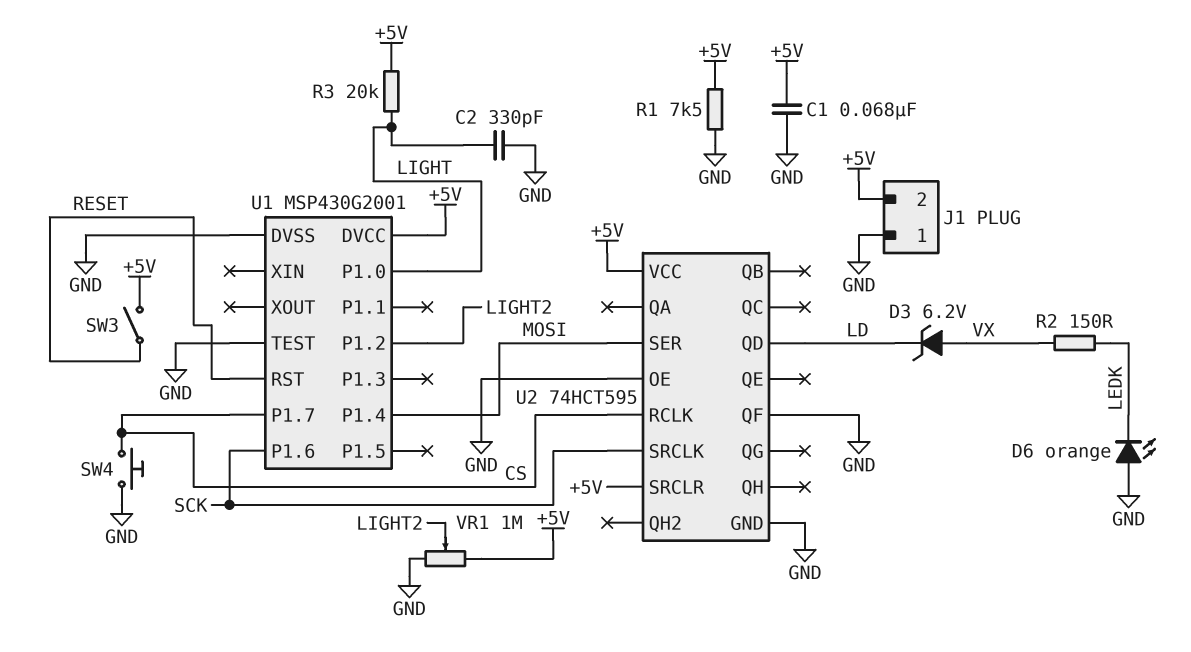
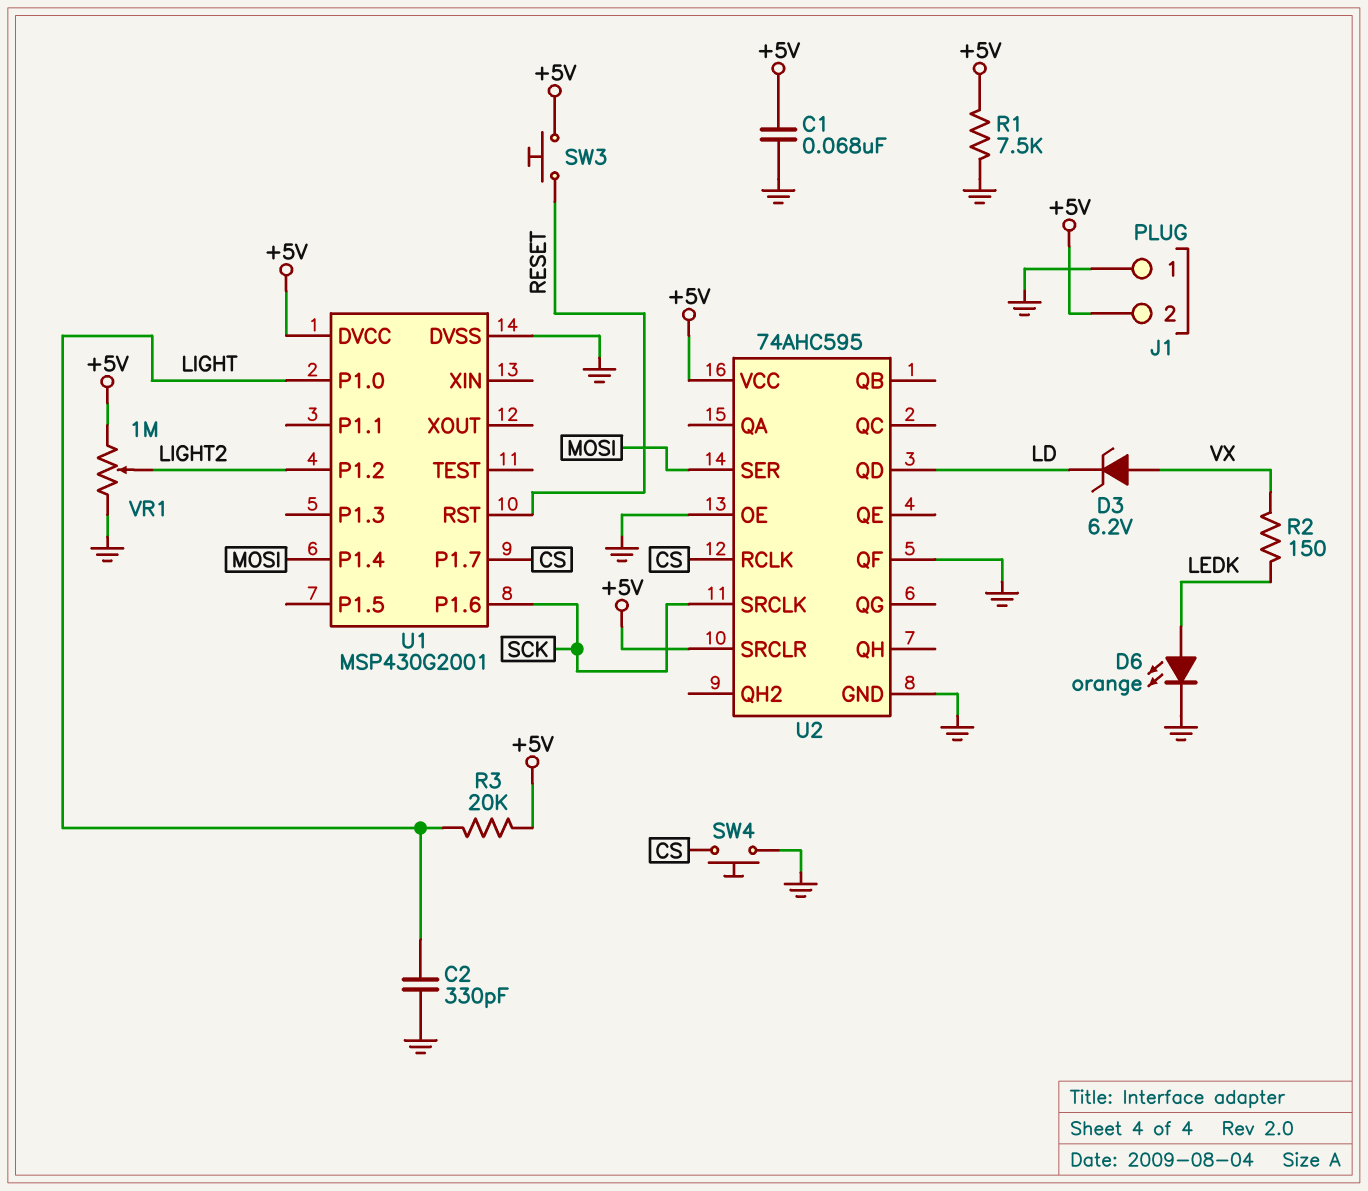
D6: LED orange (A GND, K LEDK) -> LED orange (A LEDK, K GND)
SW3: switch (+5V, RESET) -> button (+5V, RESET)
U1 pin TEST: GND -> none
U2: 74HCT595 -> 74AHC595

